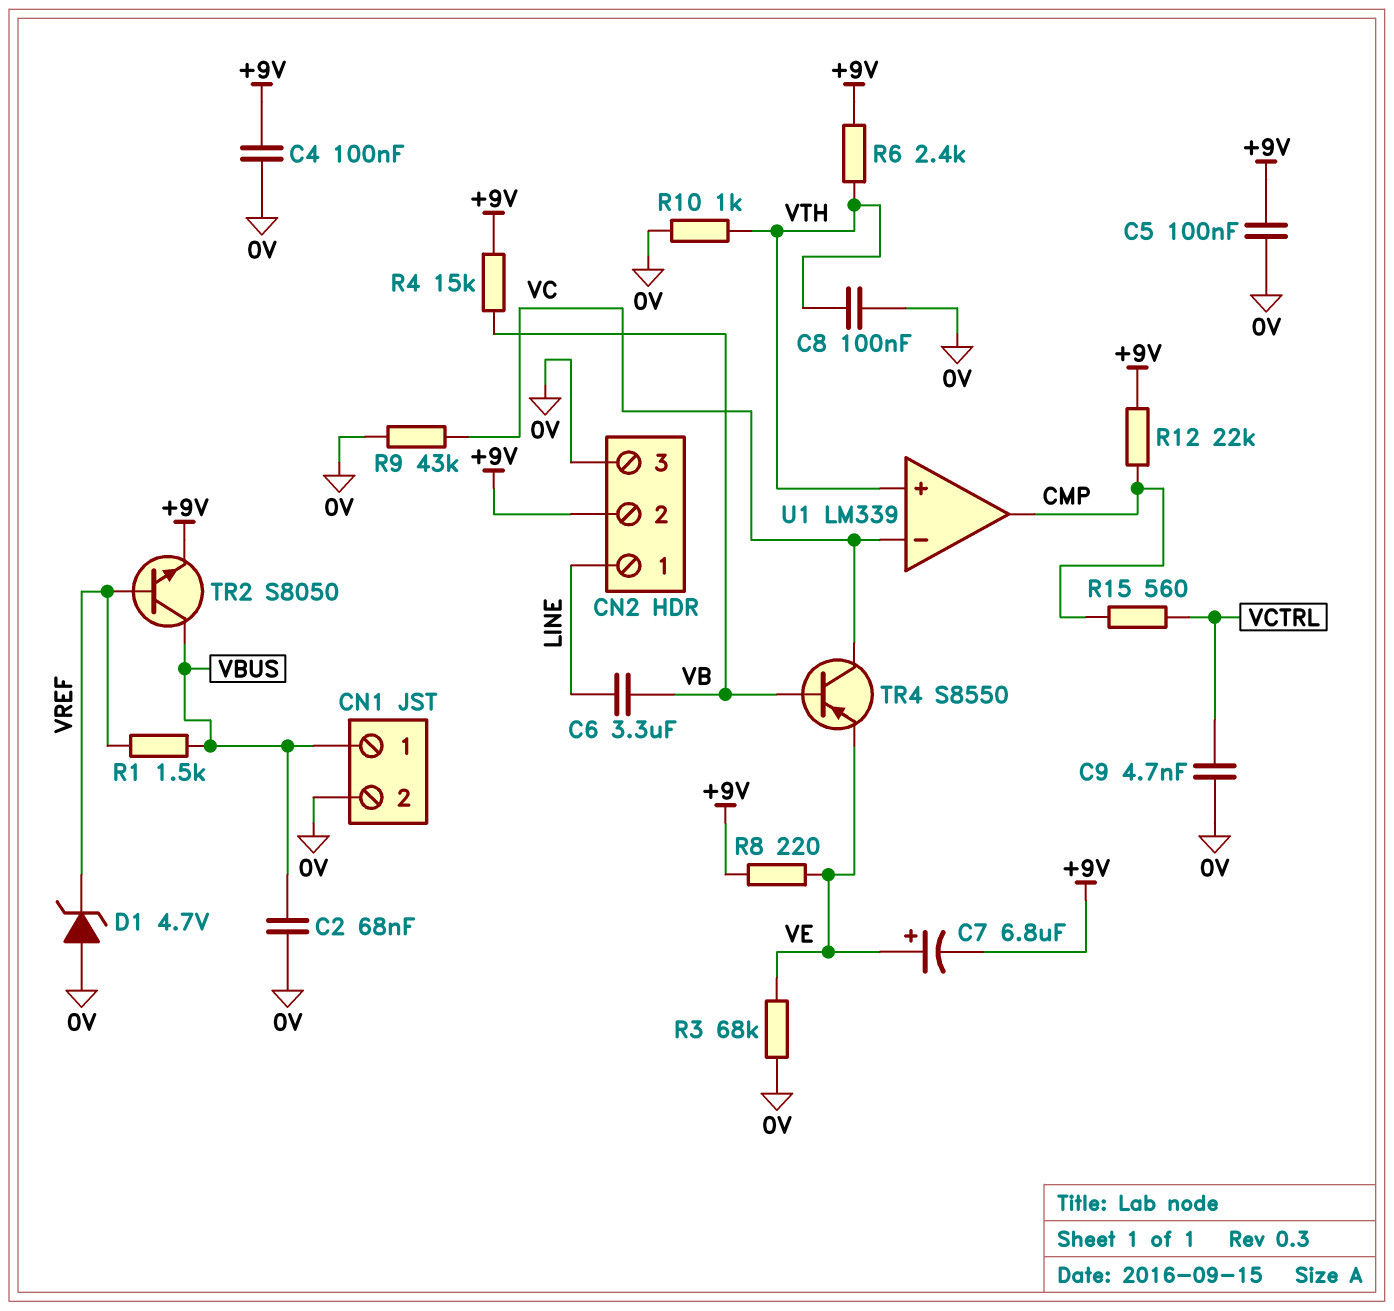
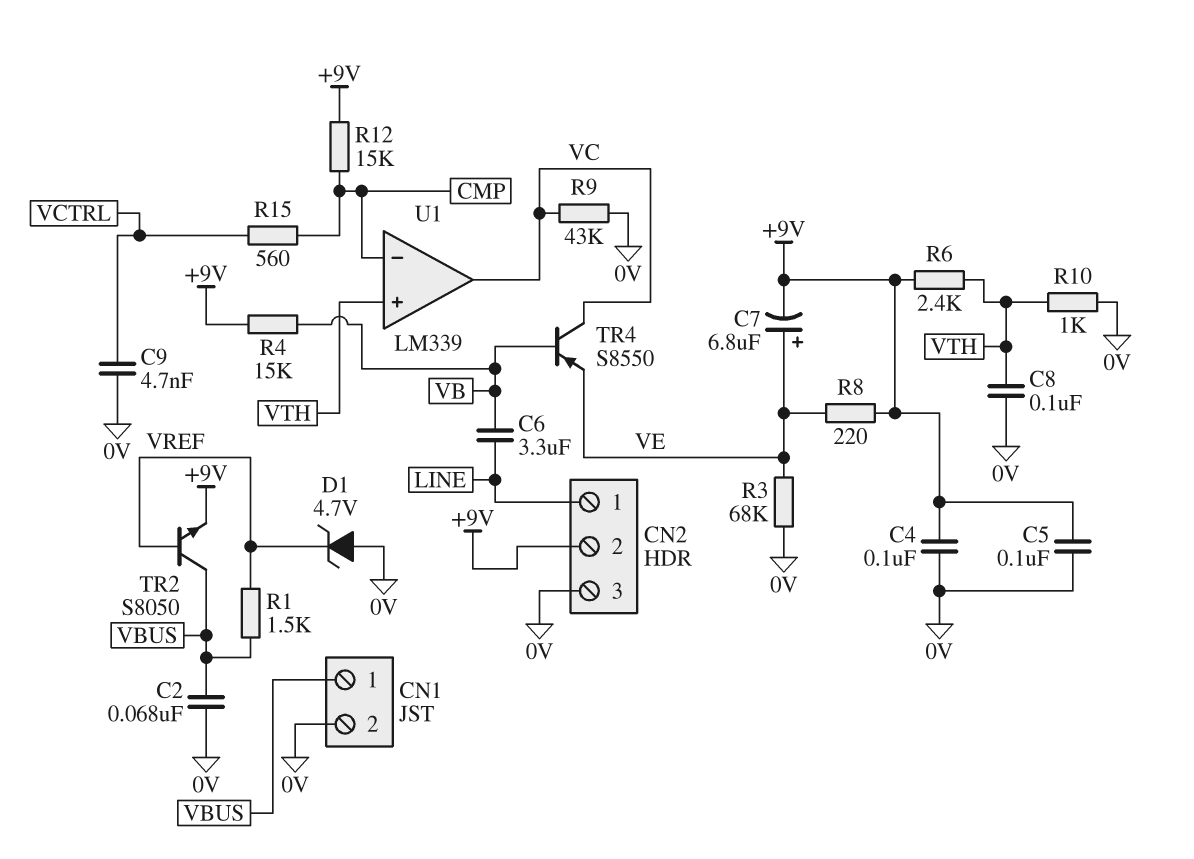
R12: 22k (+9V, CMP) -> 15k (+9V, CMP)
U1 pin in-: VC -> CMP
U1 pin out: CMP -> VC

